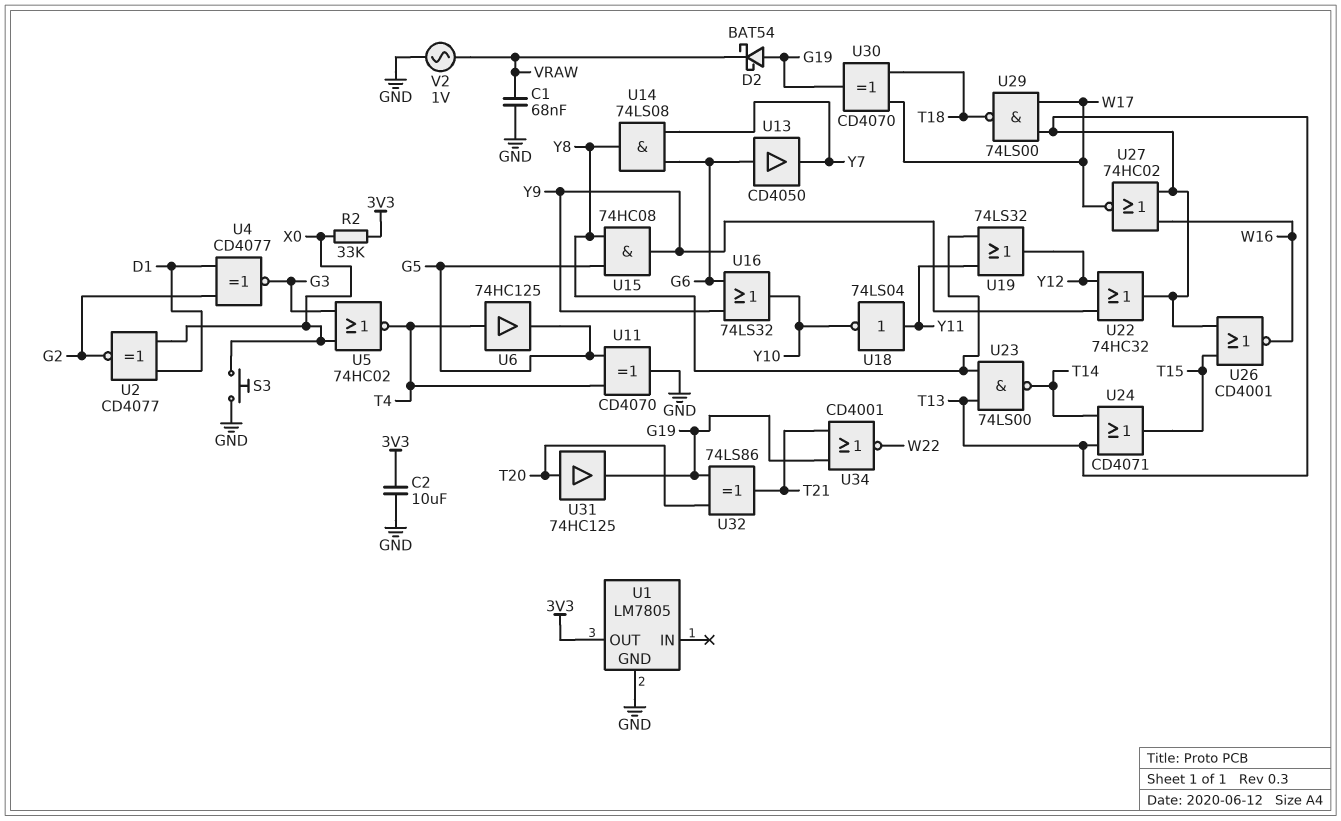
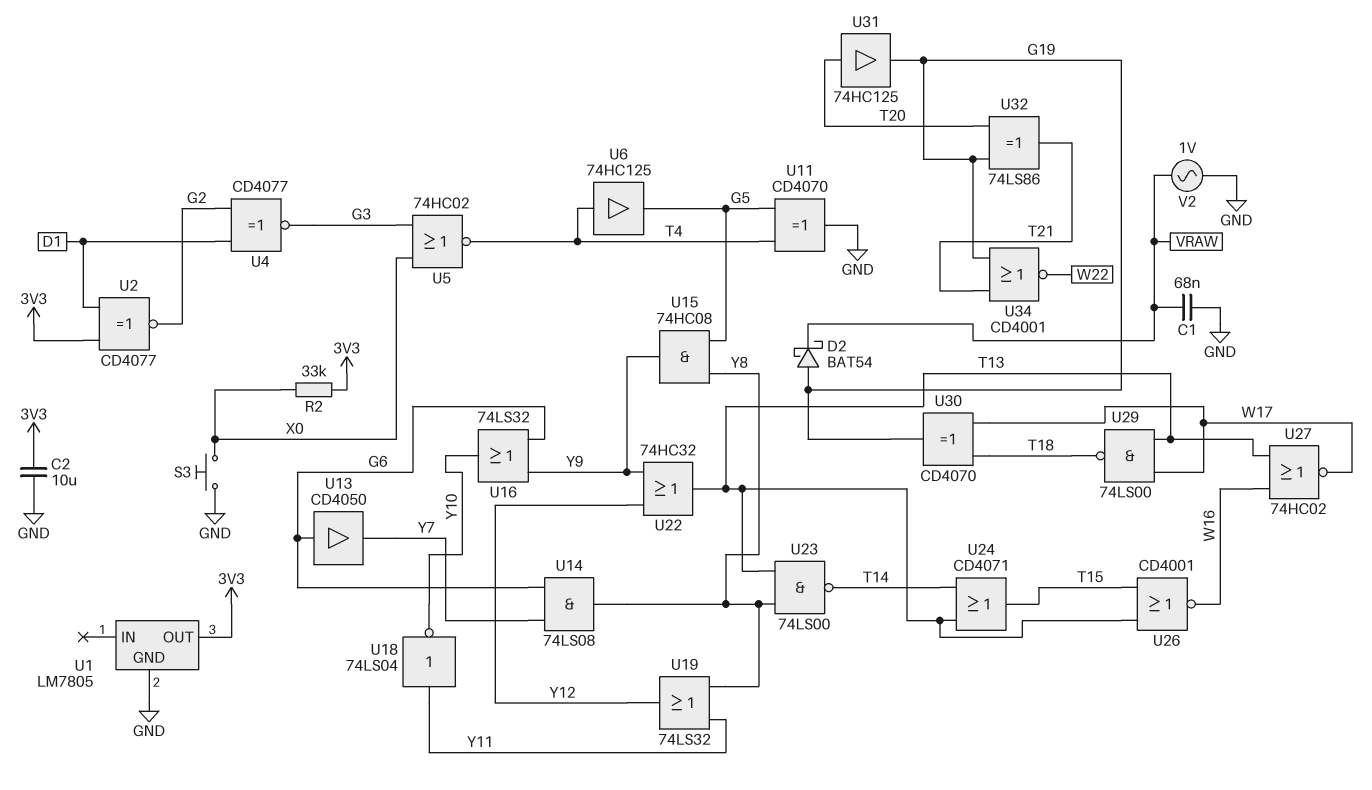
U2: XNOR CD4077 (in D1, in X0, out G2) -> XNOR CD4077 (in 3V3, in D1, out G2)

